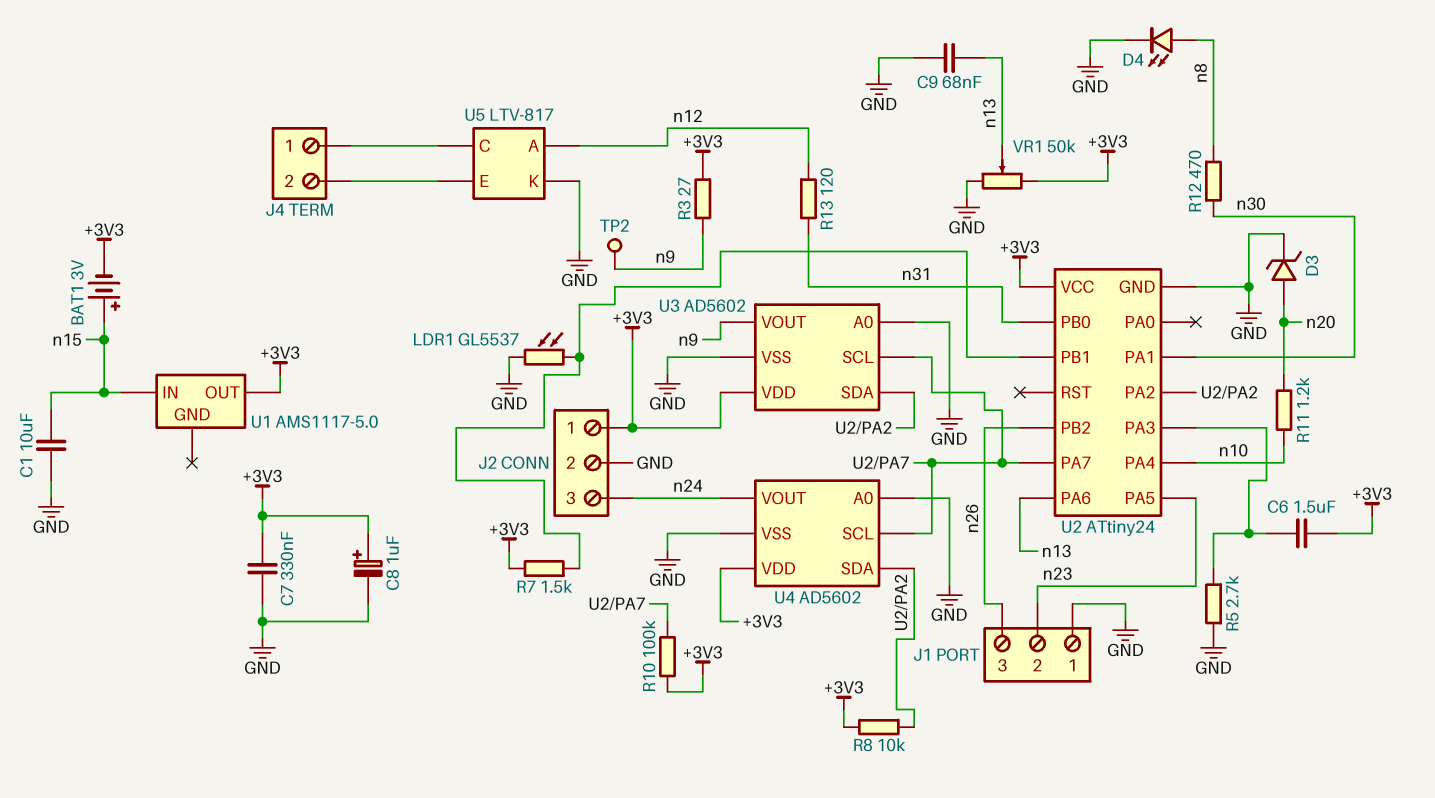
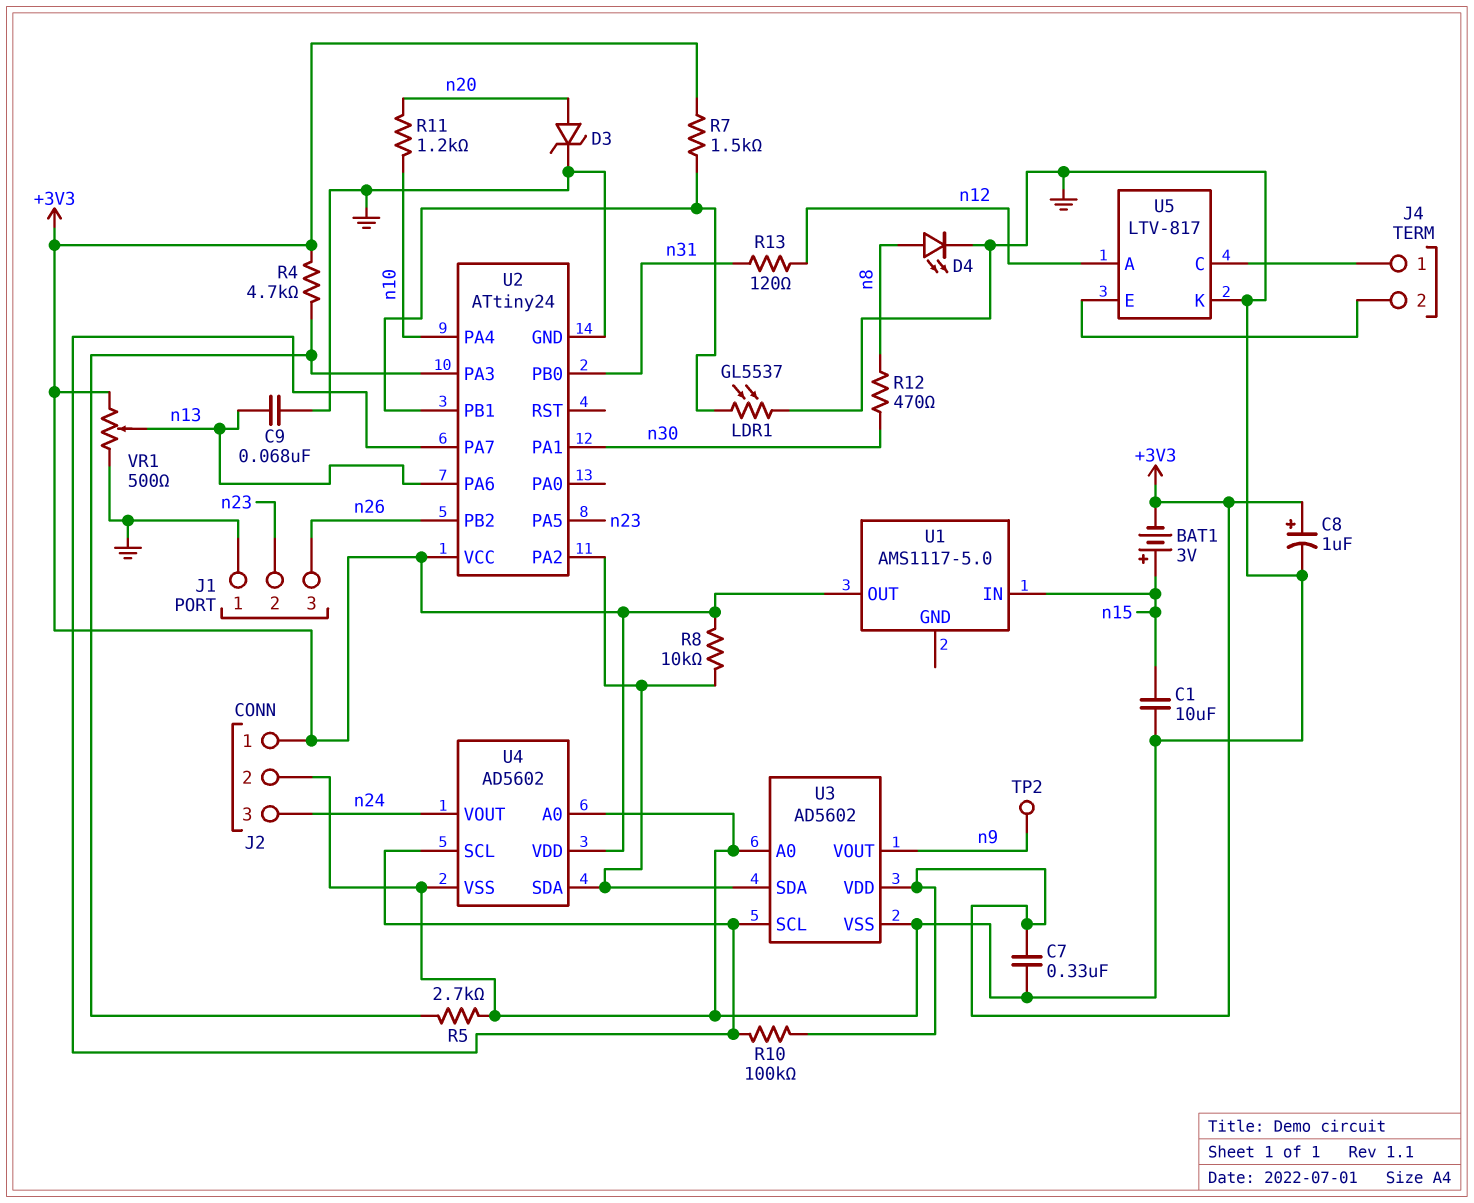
C6: 1.5uF (+3V3, U2/PA3) -> none
R3: 27 (+3V3, n9) -> none
R4: none -> 4.7k (+3V3, U2/PA3)
VR1: 50k (+3V3, GND, wiper n13) -> 500 (+3V3, GND, wiper n13)

